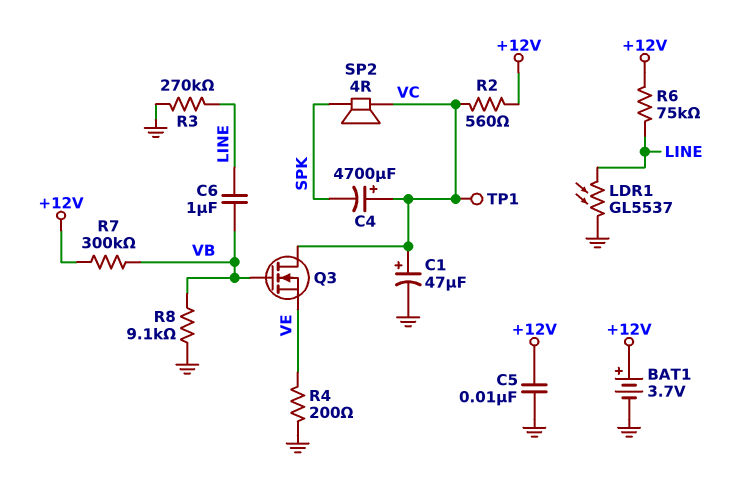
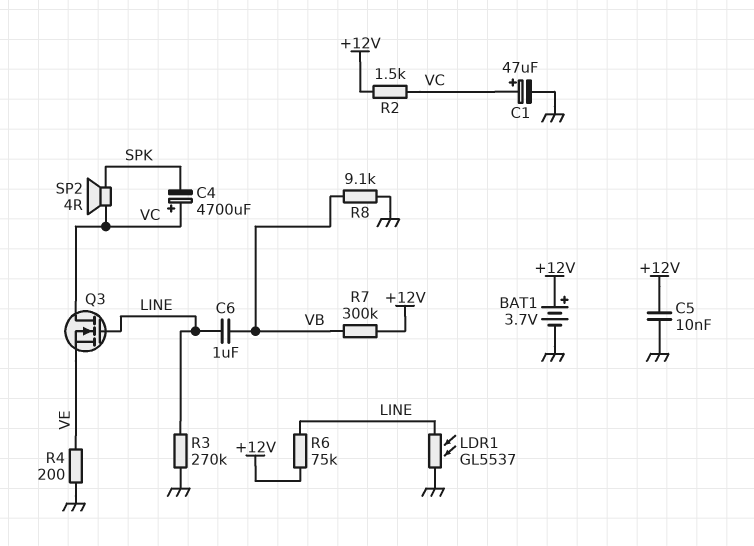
Q3: NMOS (G VB, D VC, S VE) -> NMOS (G LINE, D VC, S VE)
R2: 560 (+12V, VC) -> 1.5k (+12V, VC)
TP1: test point (VC) -> none

